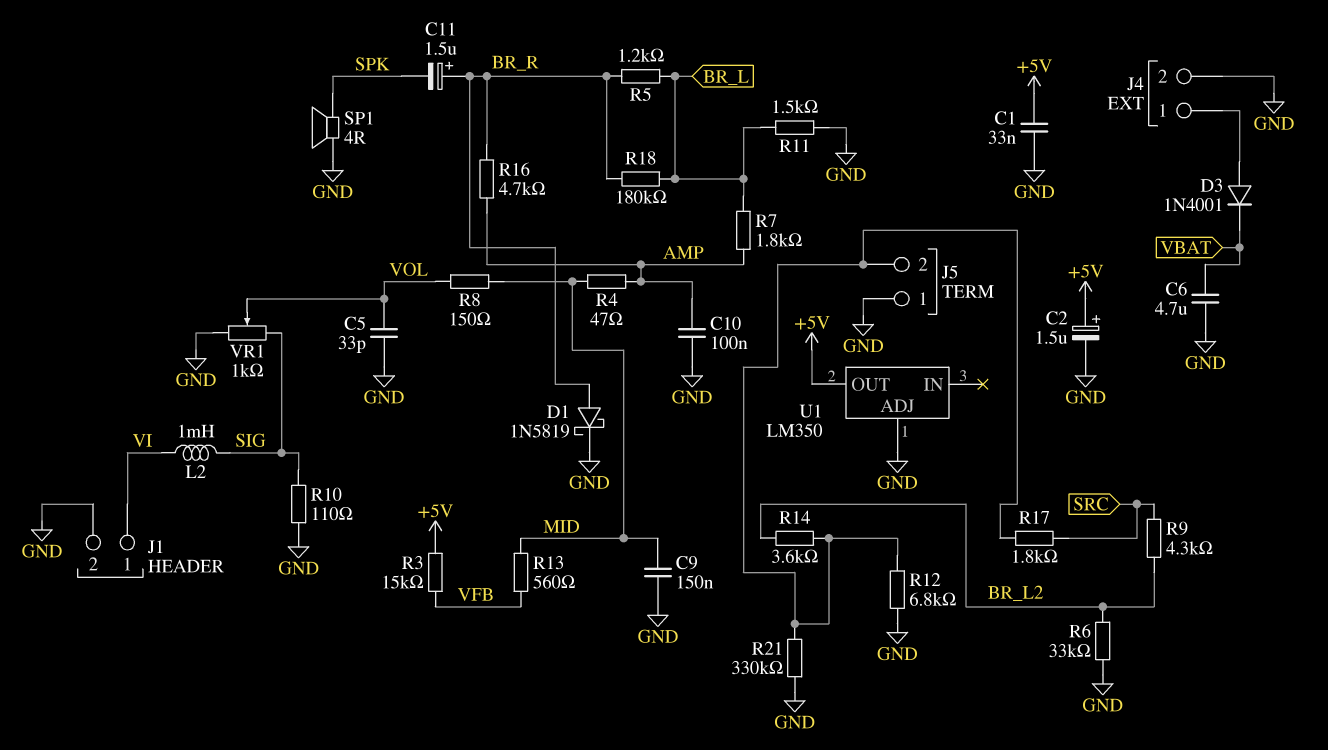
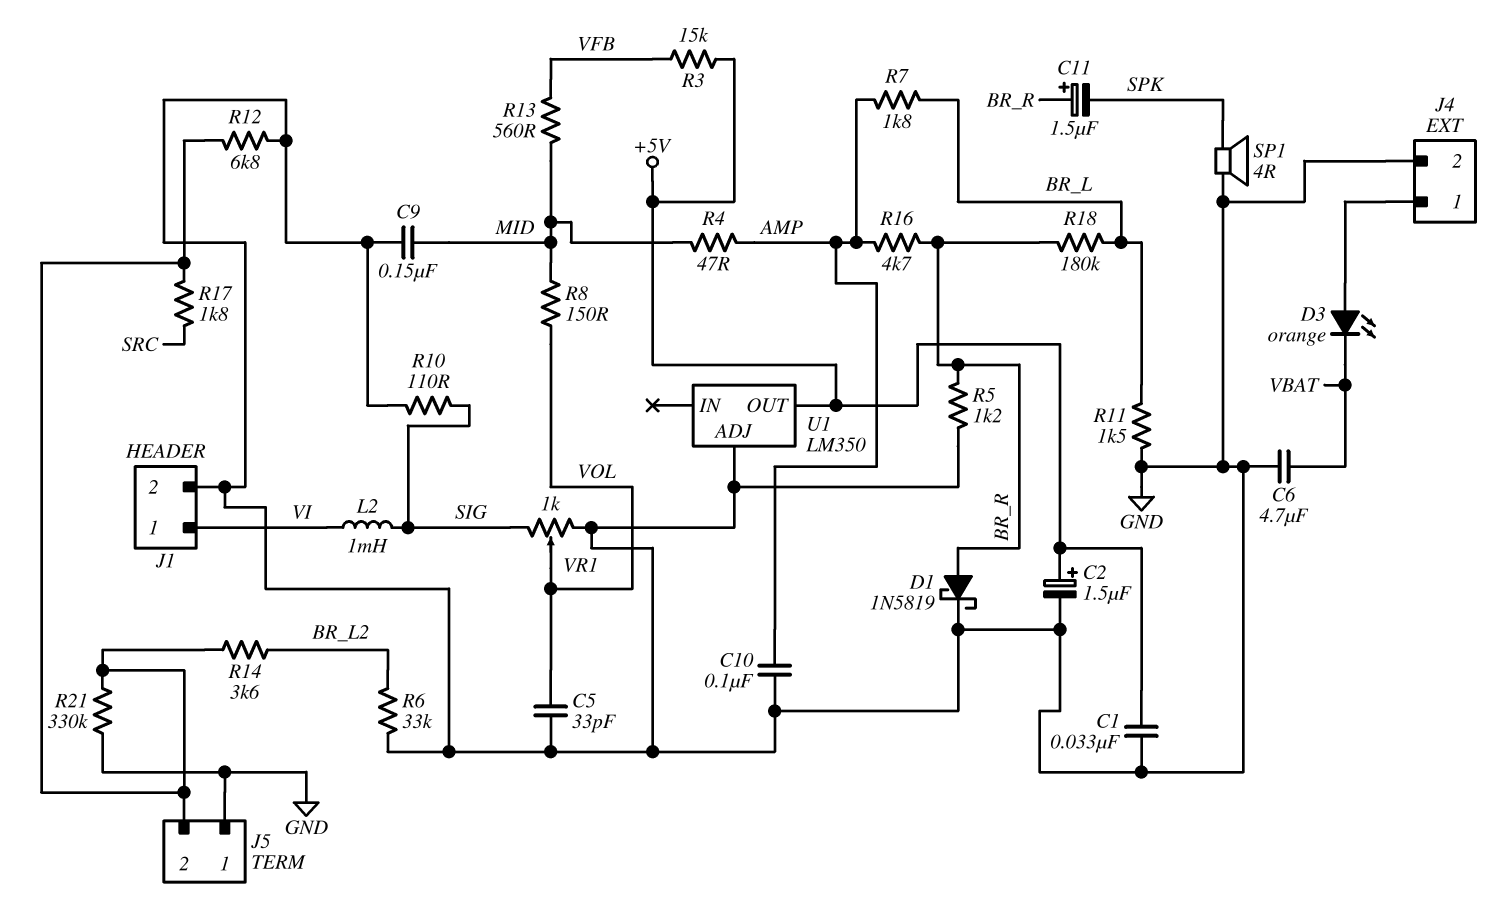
D3: diode 1N4001 (A J4/1, K VBAT) -> LED orange (A J4/1, K VBAT)
R5: 1.2k (BR_L, BR_R) -> 1.2k (BR_R, GND)
R9: 4.3k (BR_L2, SRC) -> none

